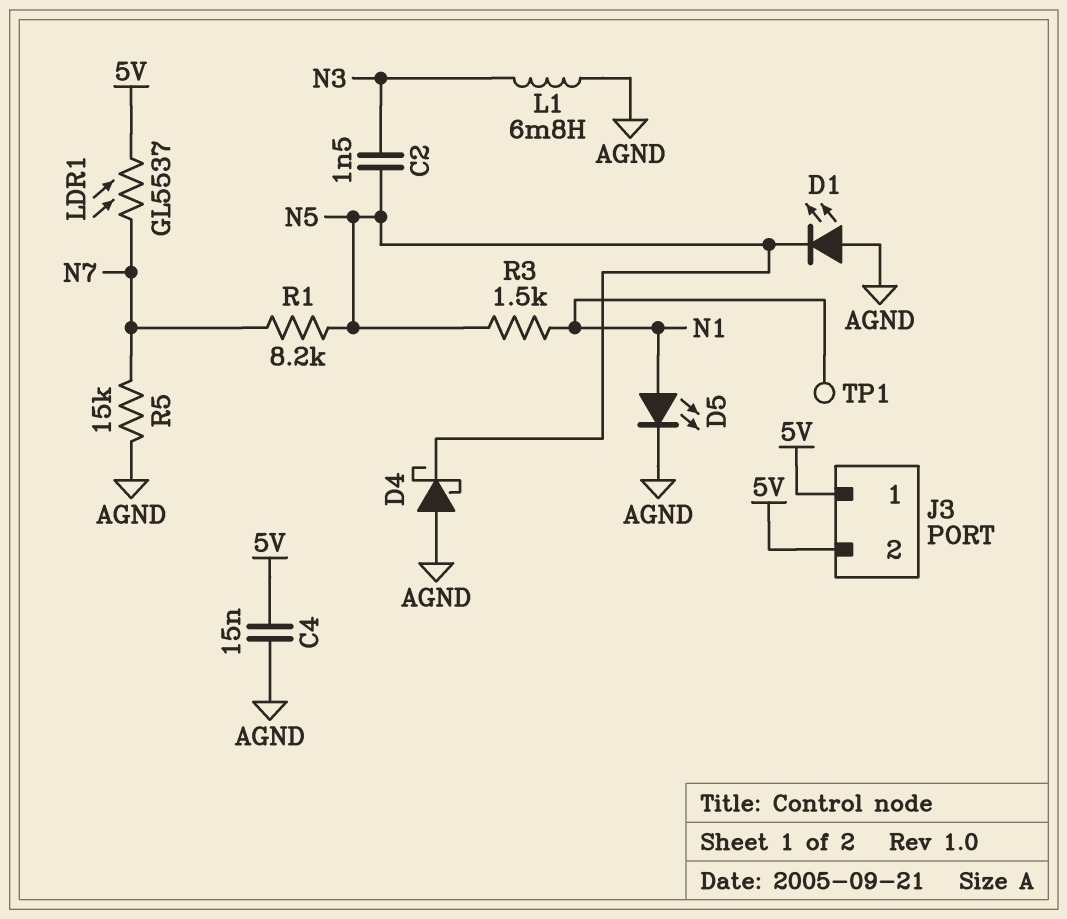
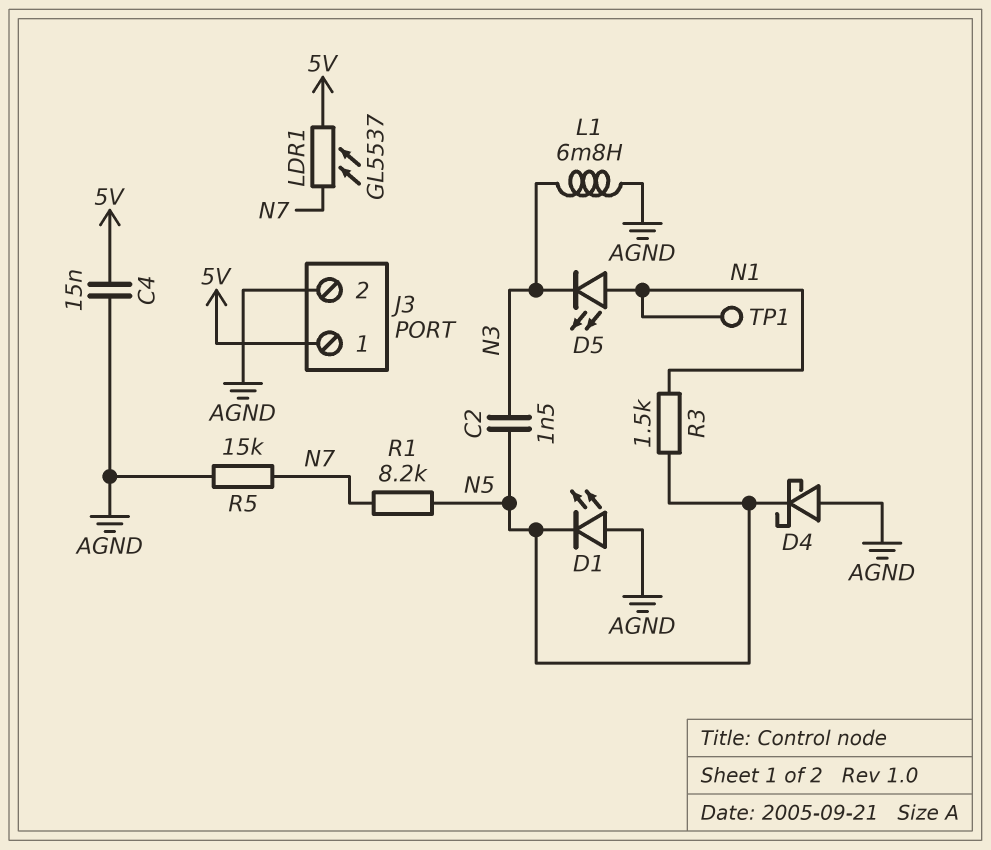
D5: LED (A N1, K AGND) -> LED (A N1, K N3)
J3 pin 2: 5V -> AGND

